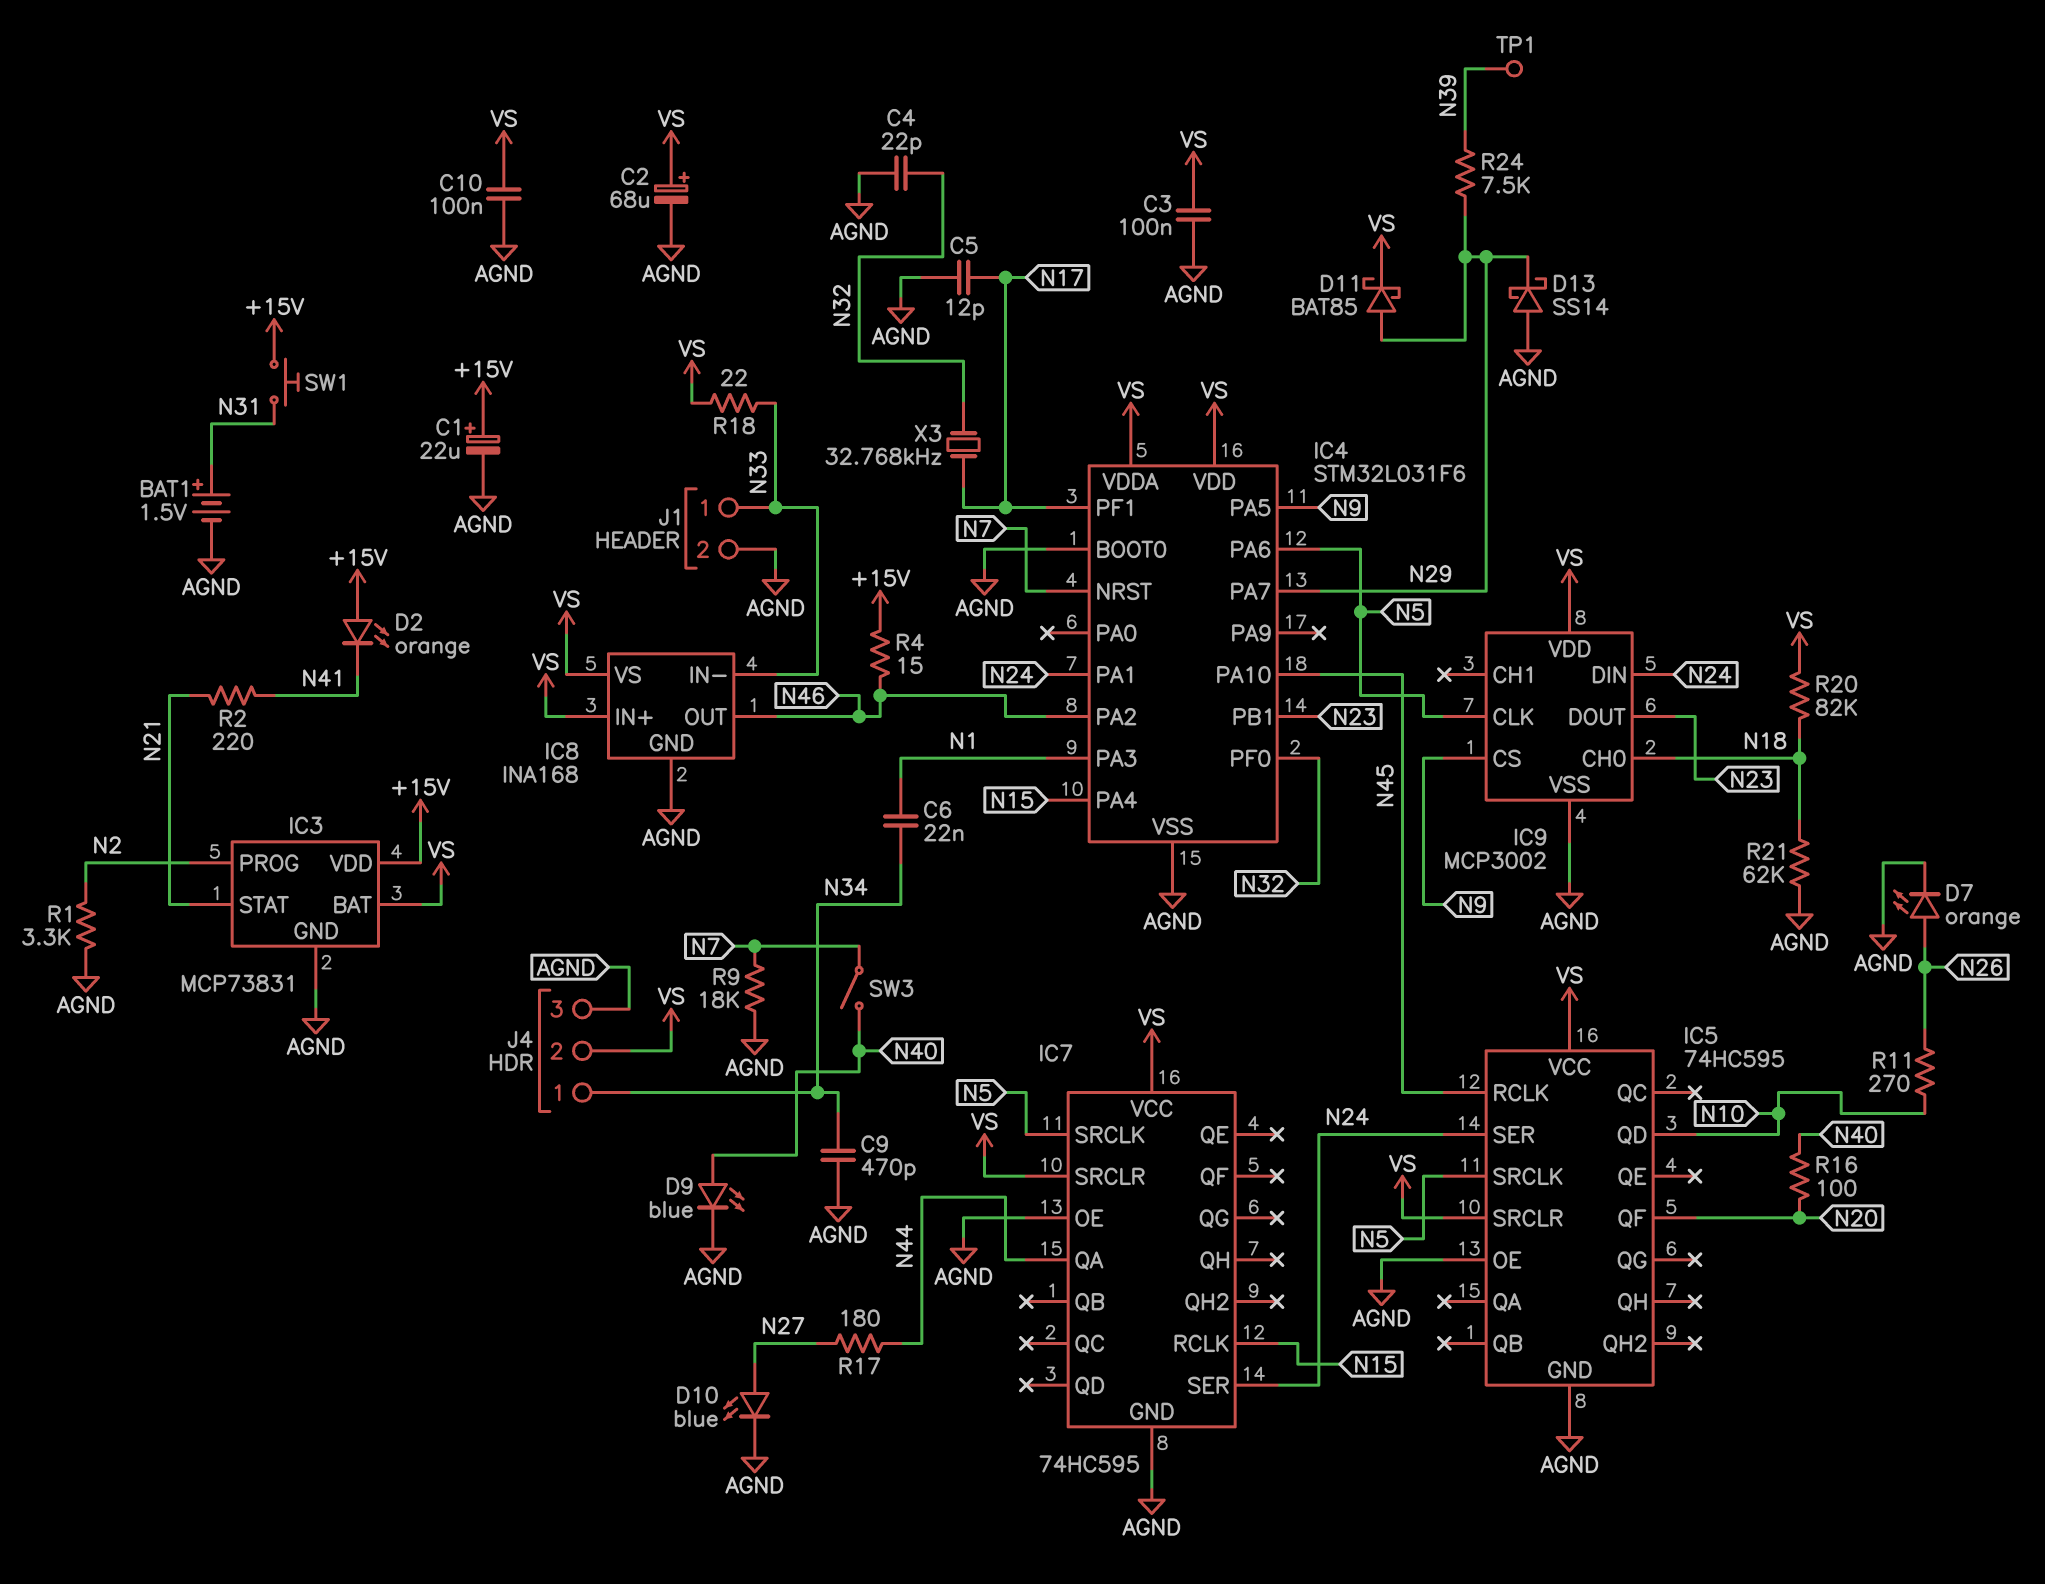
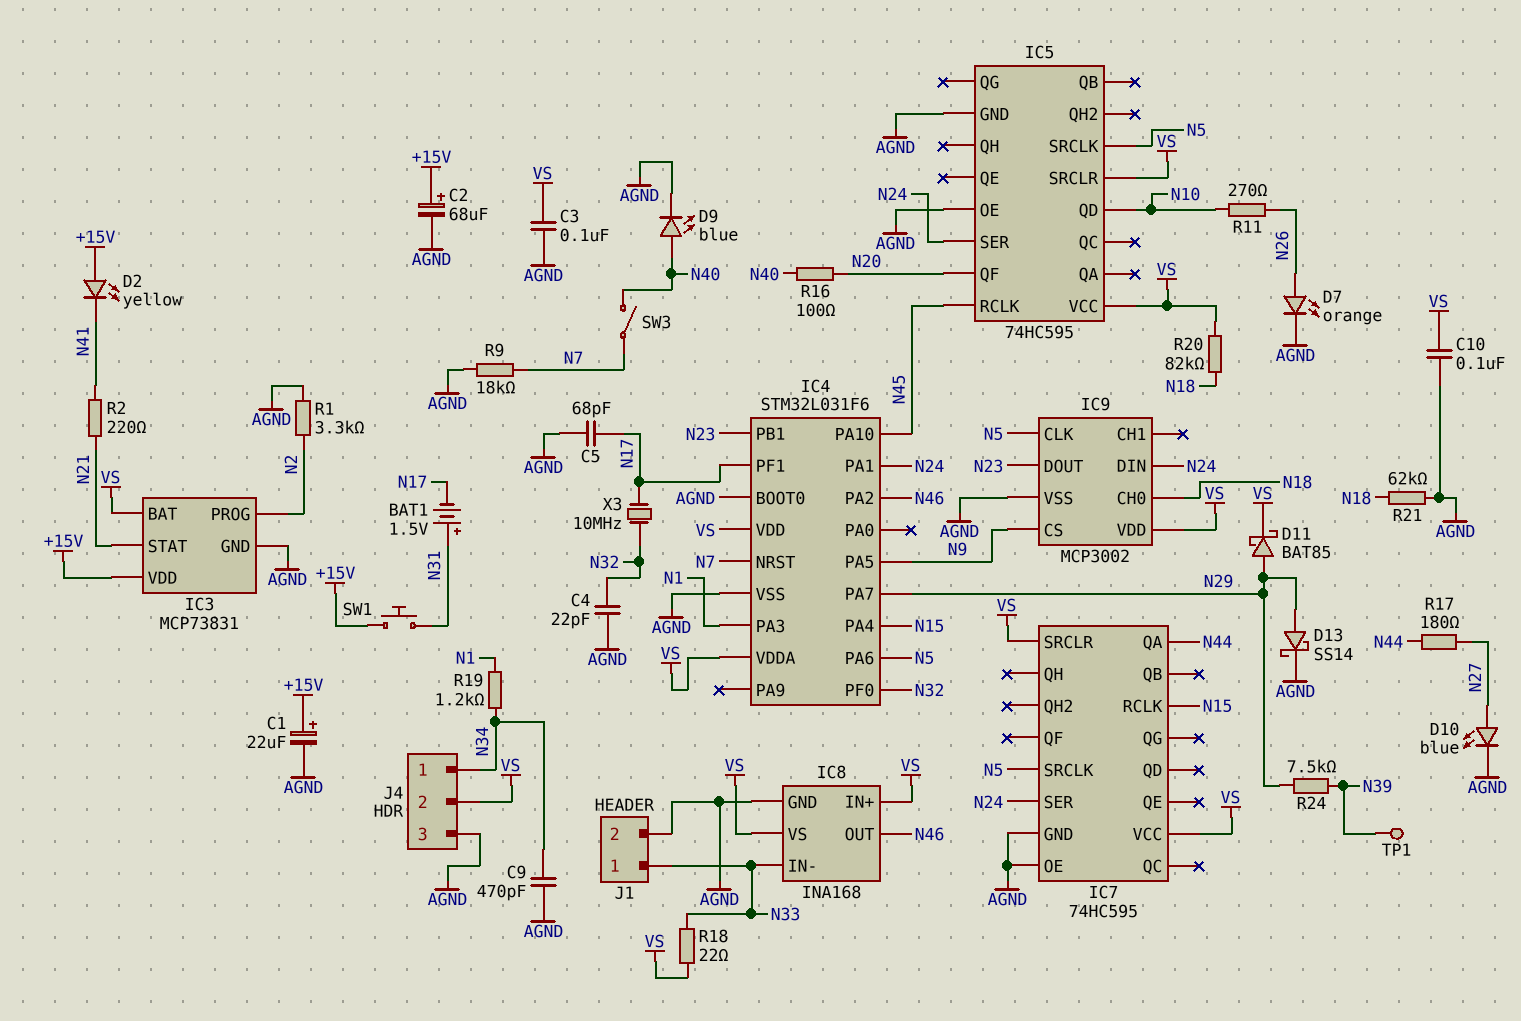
BAT1: 1.5V (plus N31, minus AGND) -> 1.5V (plus N31, minus N17)
C2: 68uF (plus VS, minus AGND) -> 68uF (plus +15V, minus AGND)
C5: 12pF (AGND, N17) -> 68pF (AGND, N17)
C6: 22nF (N1, N34) -> none
D2: LED orange (A +15V, K N41) -> LED yellow (A +15V, K N41)
D13: schottky SS14 (A AGND, K N29) -> schottky SS14 (A N29, K AGND)
R4: 15 (+15V, N46) -> none
R19: none -> 1.2k (N1, N34)
X3: 32.768kHz (N17, N32) -> 10MHz (N17, N32)

